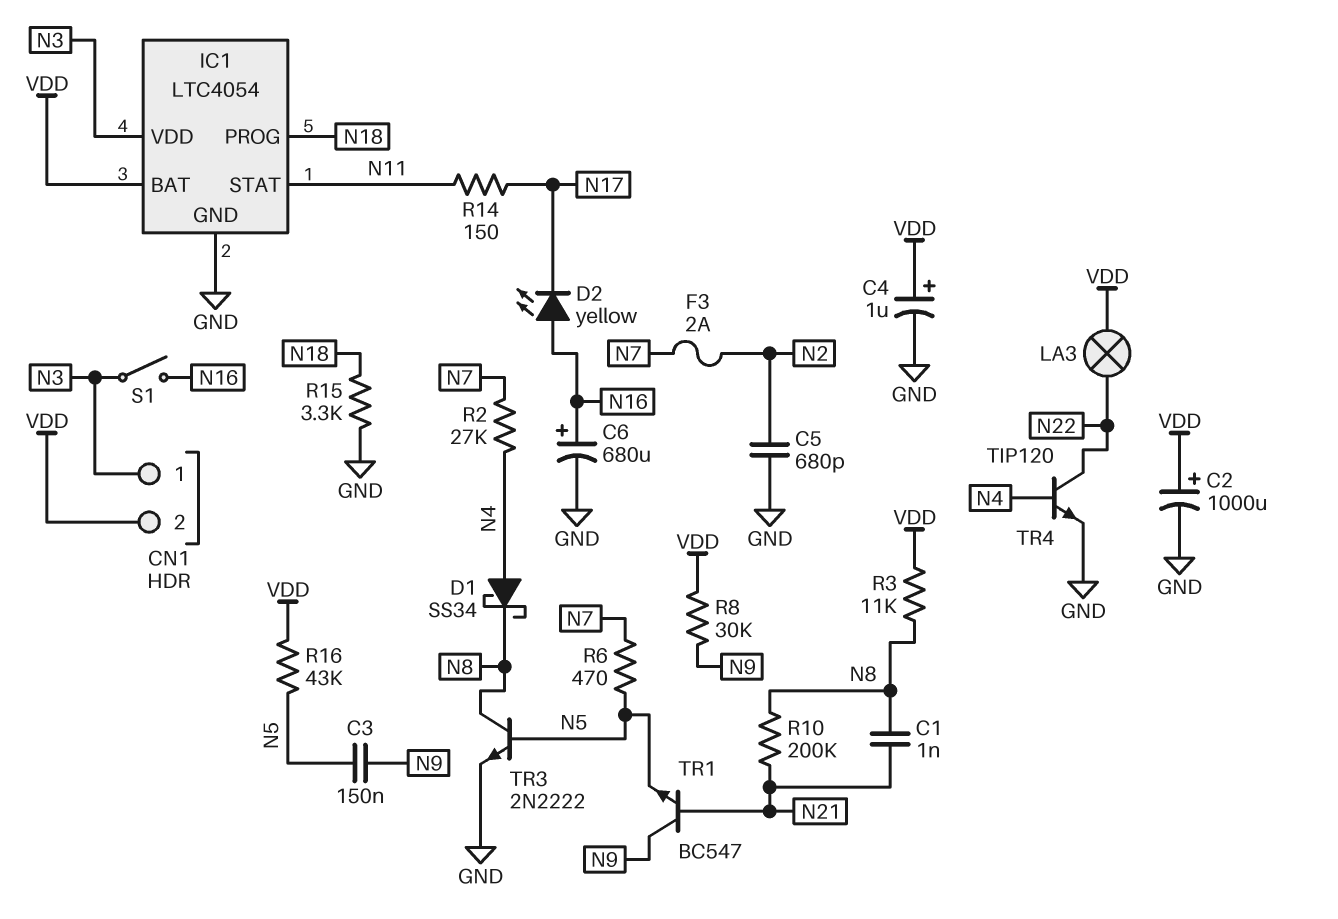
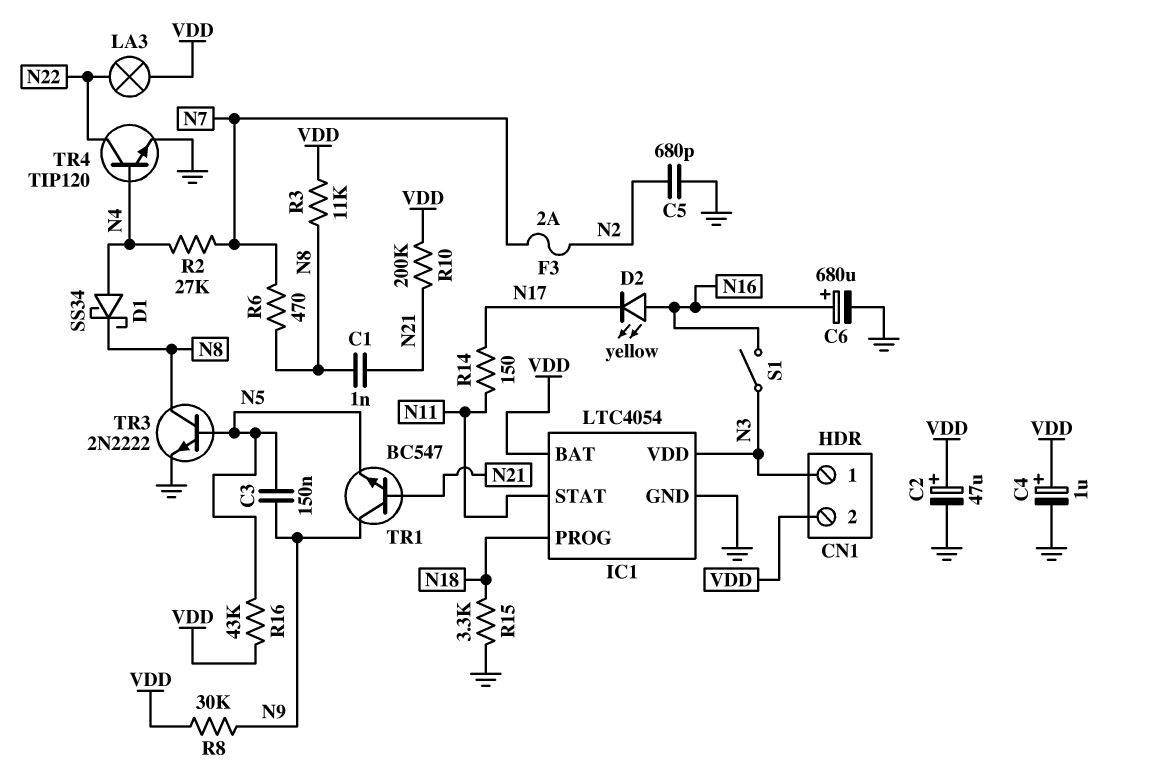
C2: 1000uF (plus VDD, minus GND) -> 47uF (plus VDD, minus GND)
R6: 470 (N5, N7) -> 470 (N7, N8)
R10: 200k (N8, N21) -> 200k (N21, VDD)

